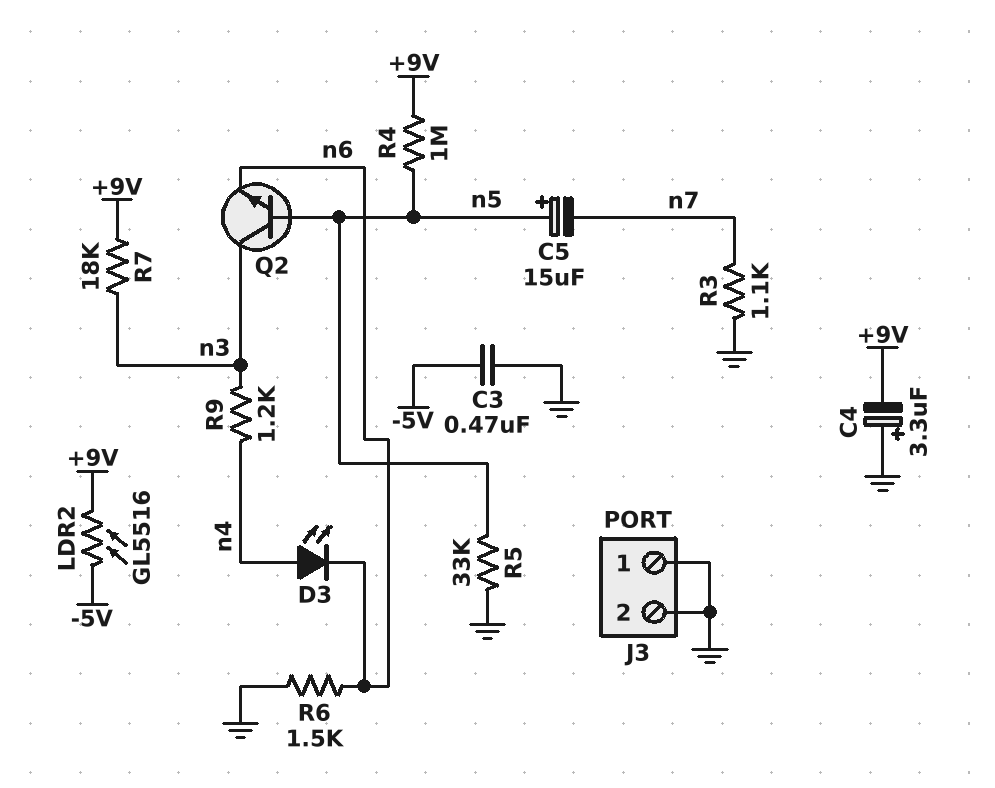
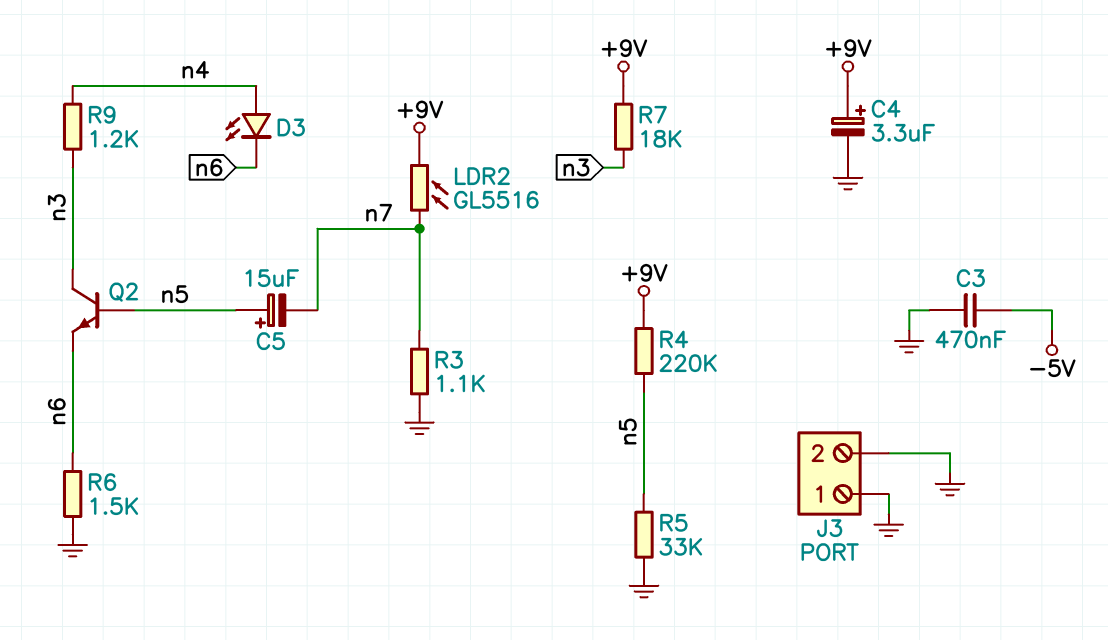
C4: 3.3uF (plus GND, minus +9V) -> 3.3uF (plus +9V, minus GND)
LDR2: GL5516 (+9V, -5V) -> GL5516 (+9V, n7)
R4: 1M (+9V, n5) -> 220k (+9V, n5)

